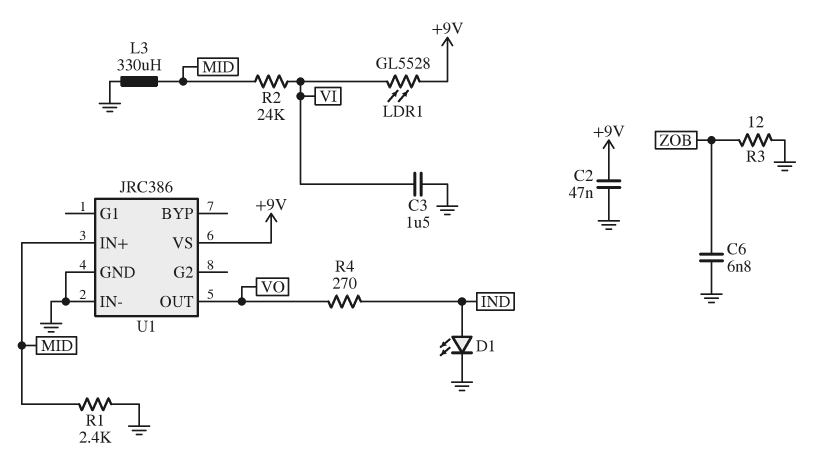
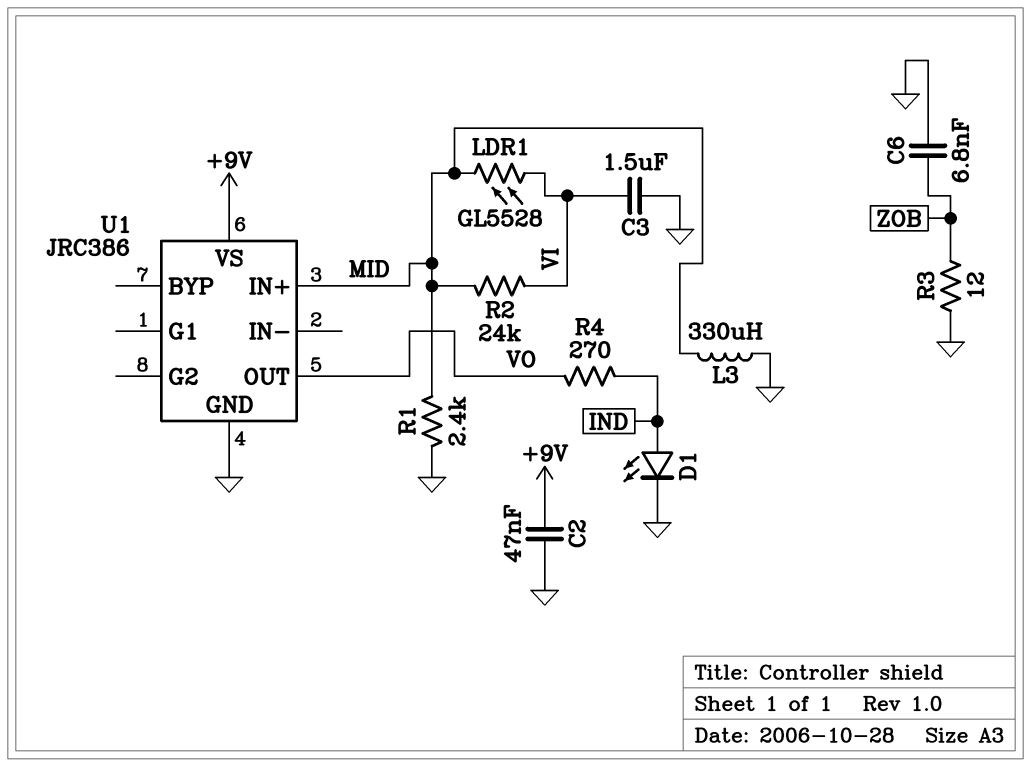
LDR1: GL5528 (+9V, VI) -> GL5528 (MID, VI)
U1 pin IN-: GND -> none

